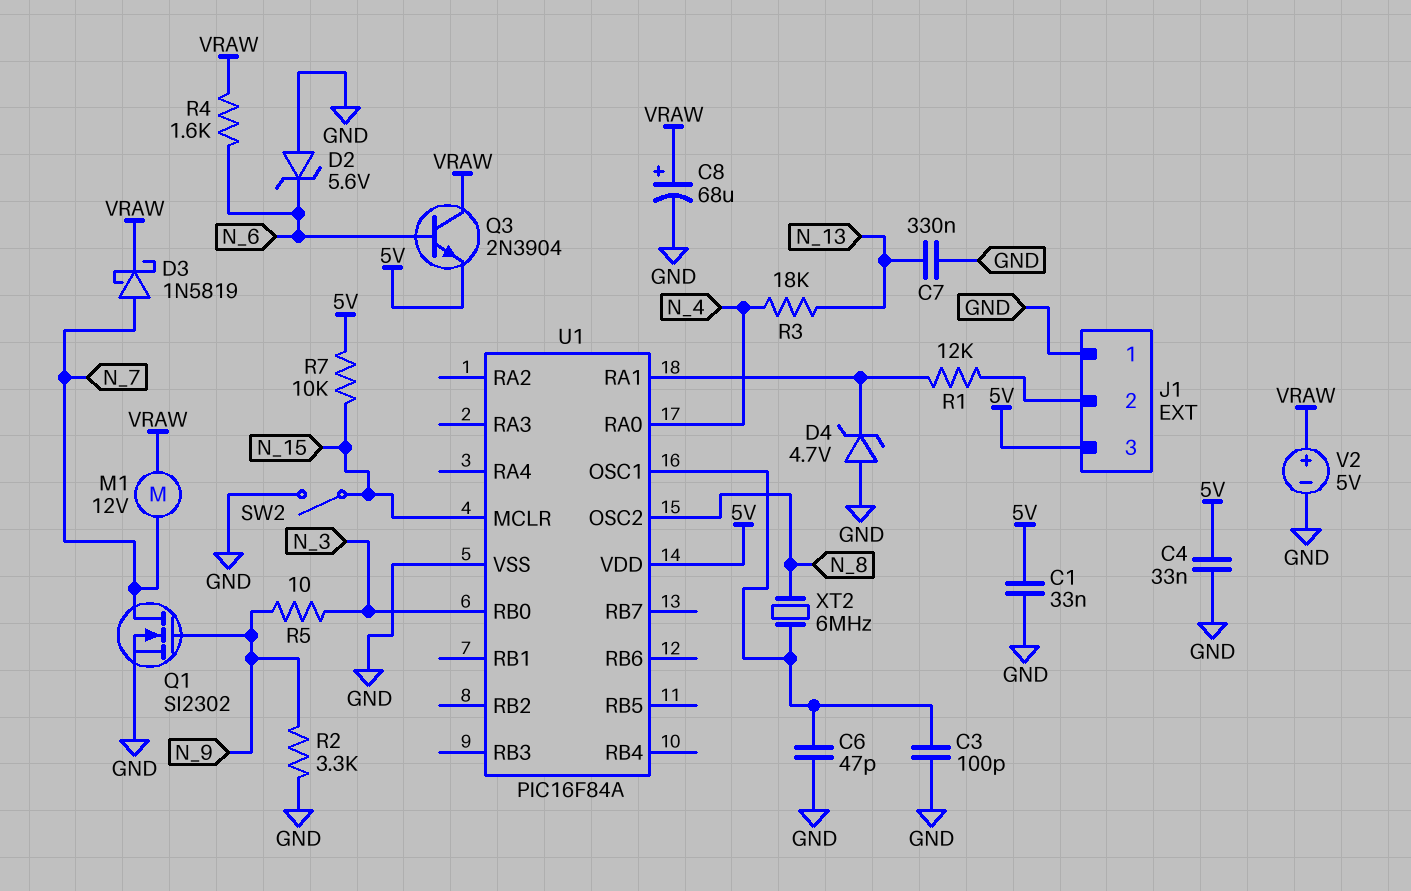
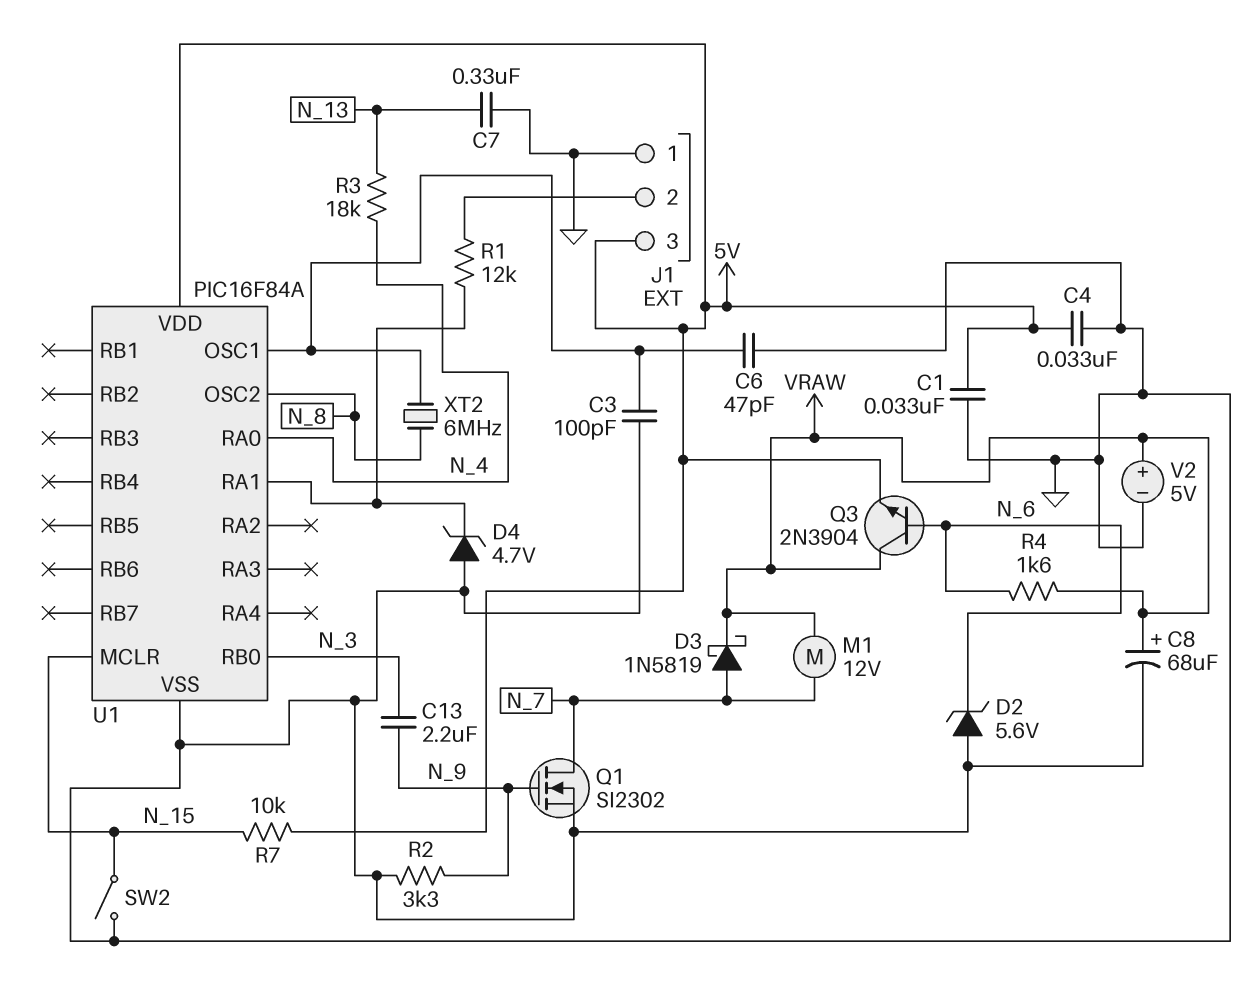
C13: none -> 2.2uF (N_3, N_9)
R5: 10 (N_3, N_9) -> none

